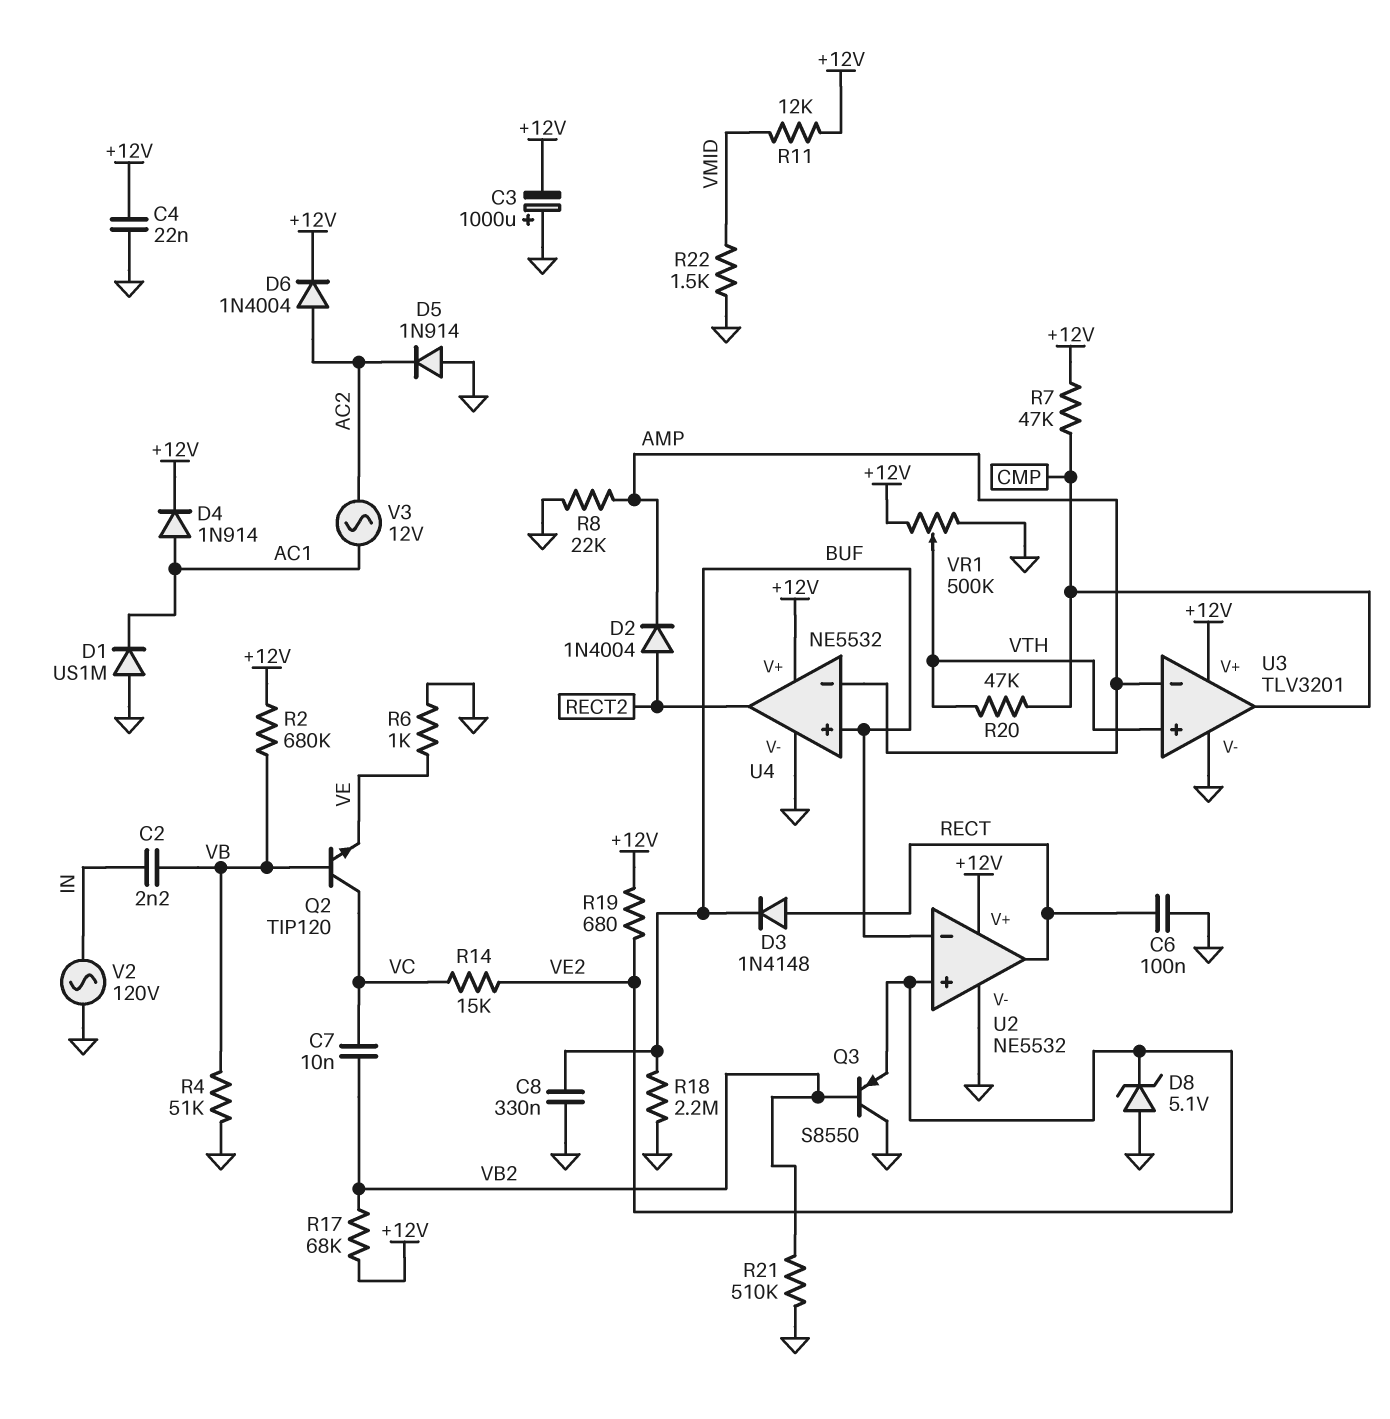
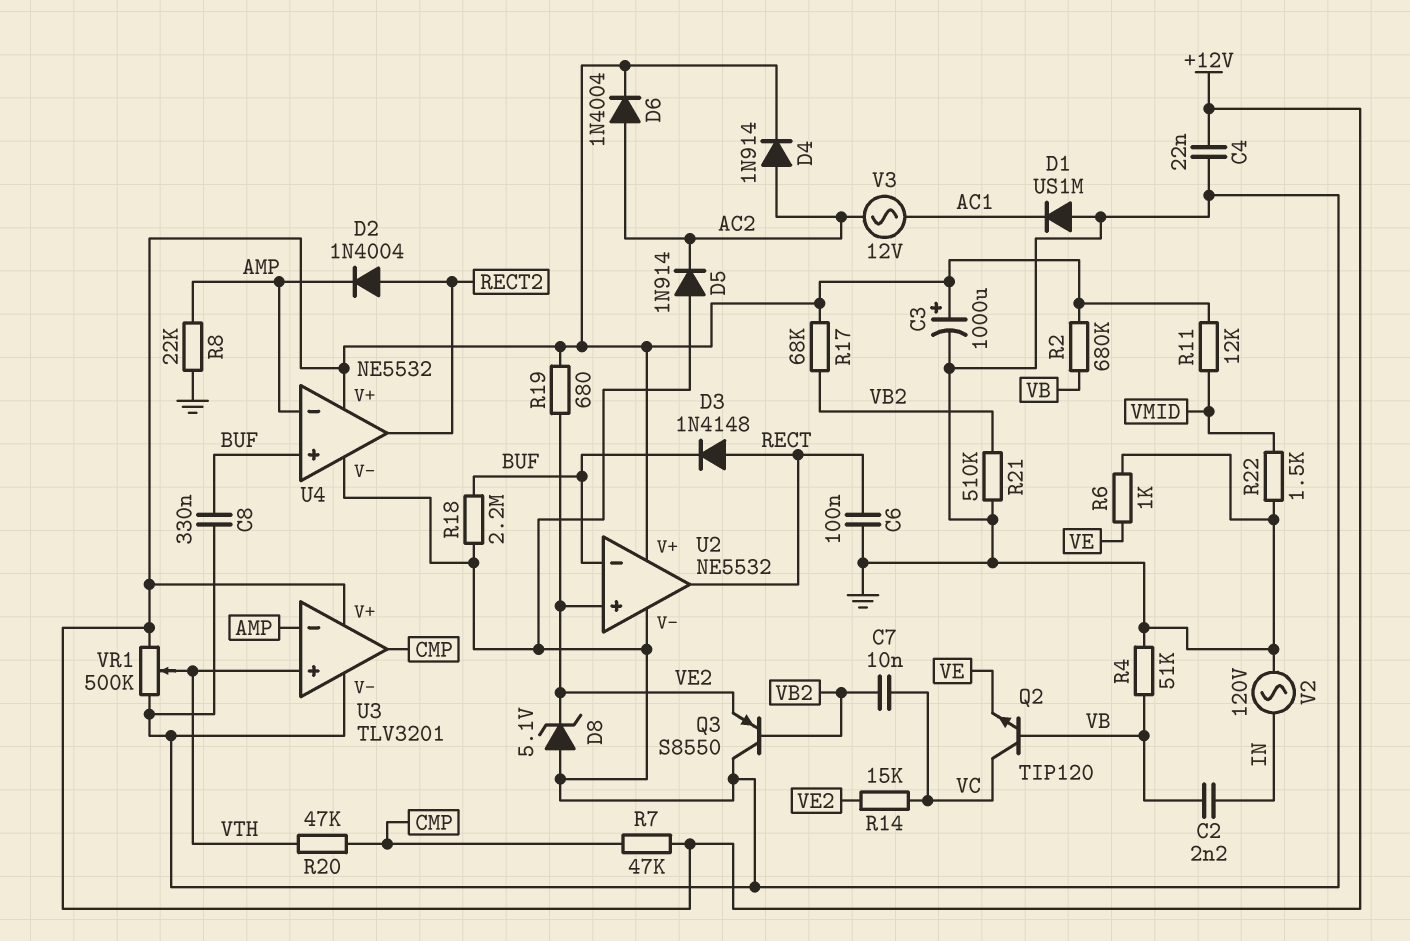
C3: 1000uF (plus GND, minus +12V) -> 1000uF (plus +12V, minus GND)
D4: diode 1N914 (A AC1, K +12V) -> diode 1N914 (A AC2, K +12V)

